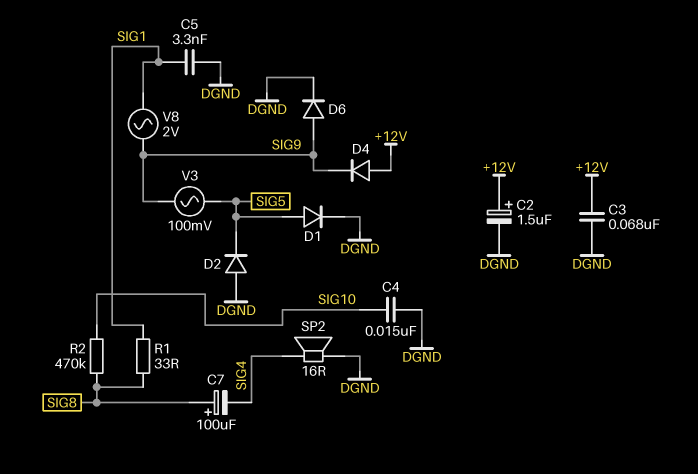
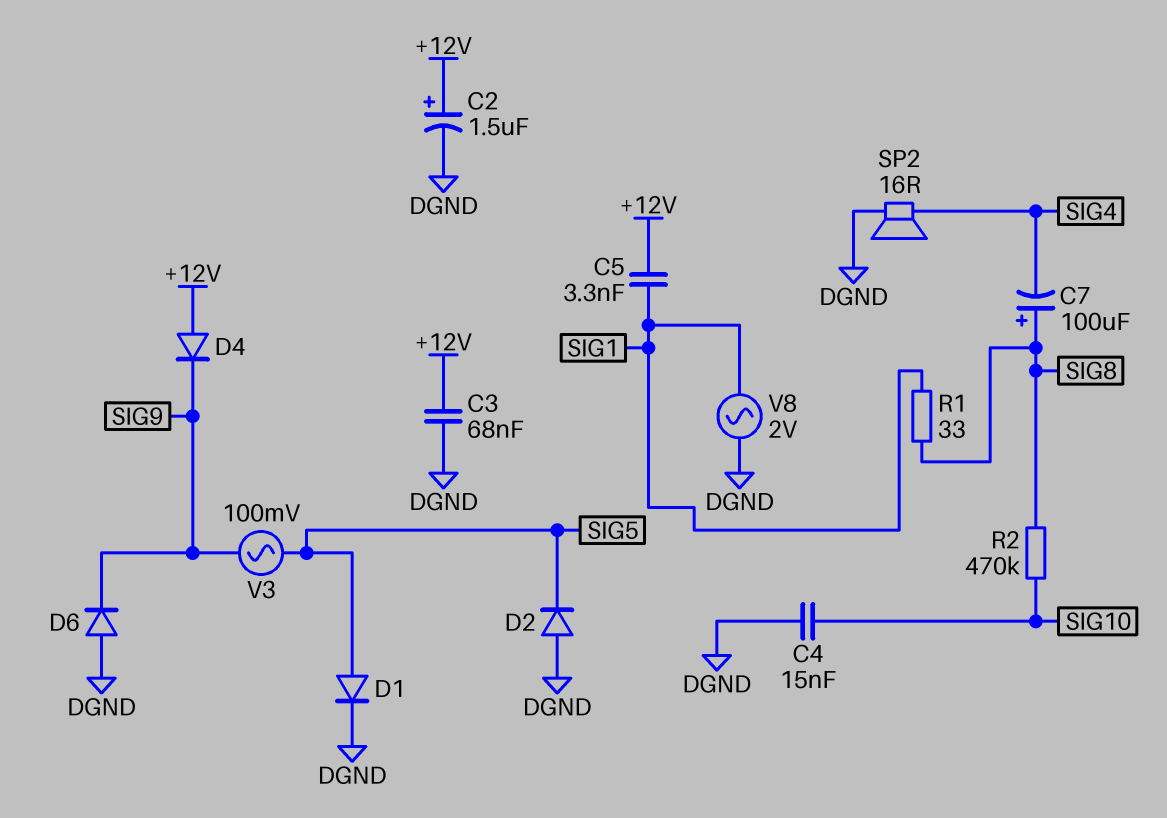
C5: 3.3nF (DGND, SIG1) -> 3.3nF (+12V, SIG1)
D6: diode (A SIG9, K DGND) -> diode (A DGND, K SIG9)
V8: AC 2V (SIG1, SIG9) -> AC 2V (DGND, SIG1)

